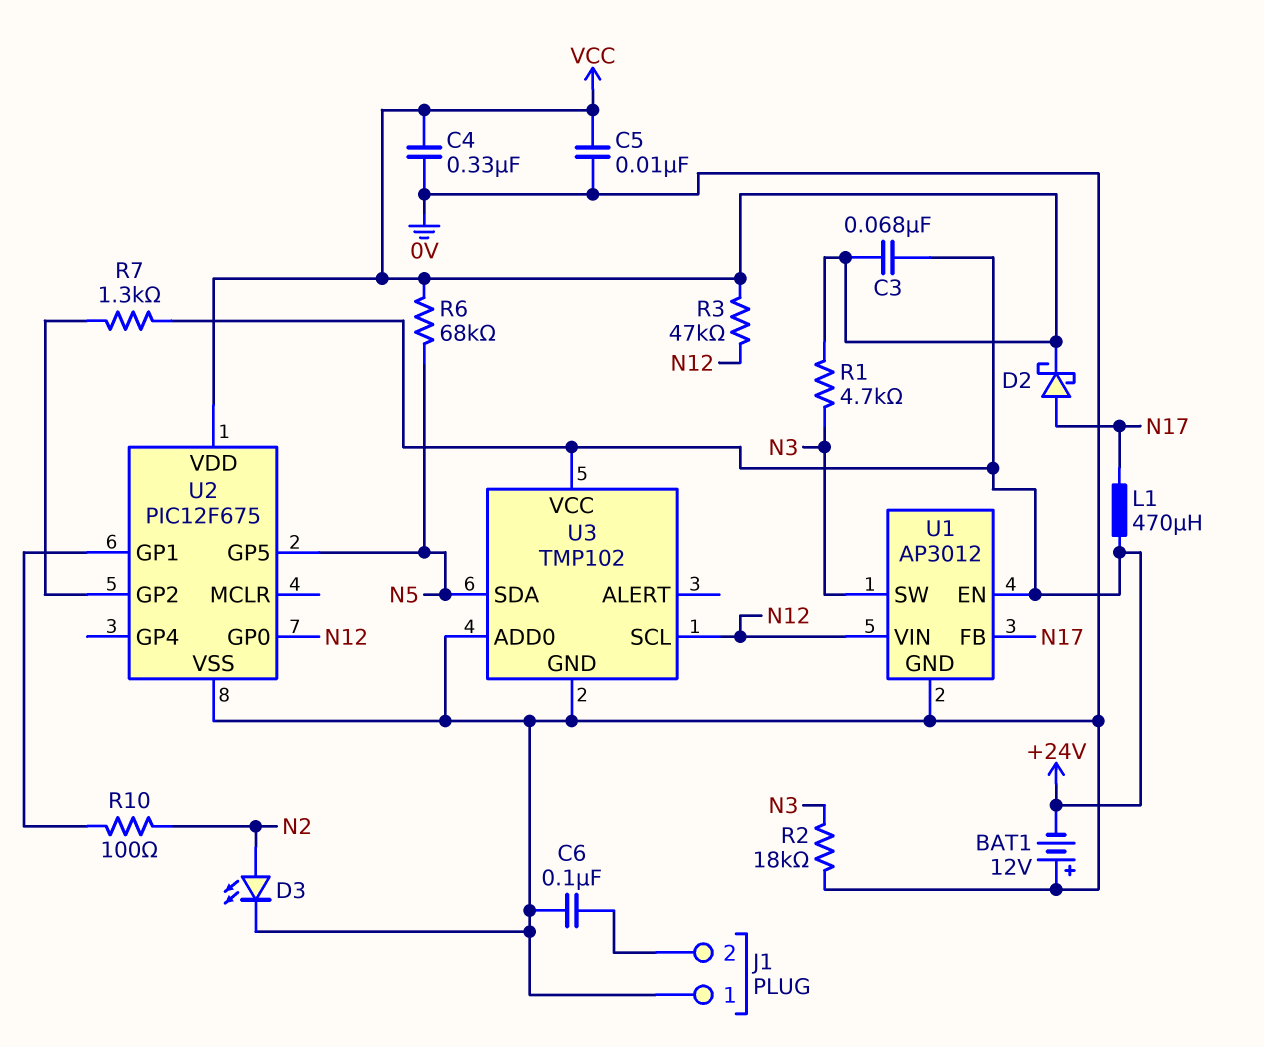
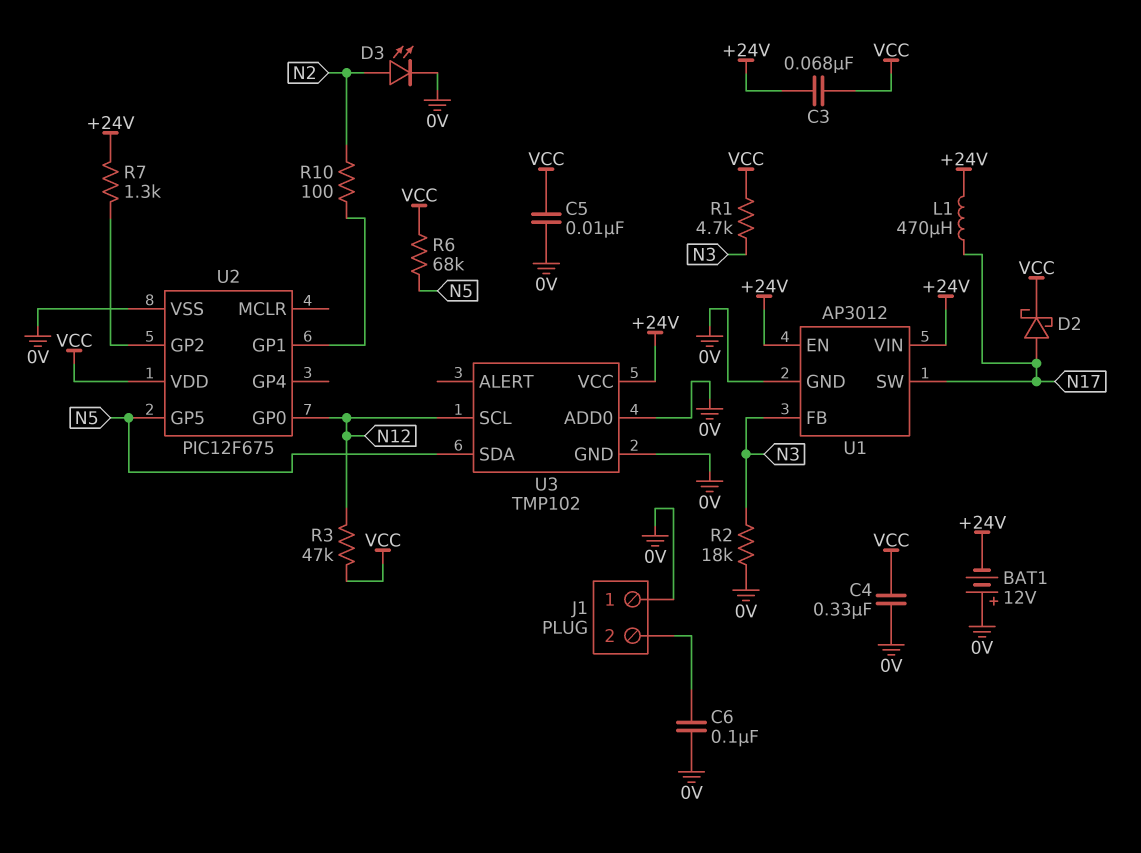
U1 pin FB: N17 -> N3
U1 pin SW: N3 -> N17
U1 pin VIN: N12 -> +24V

